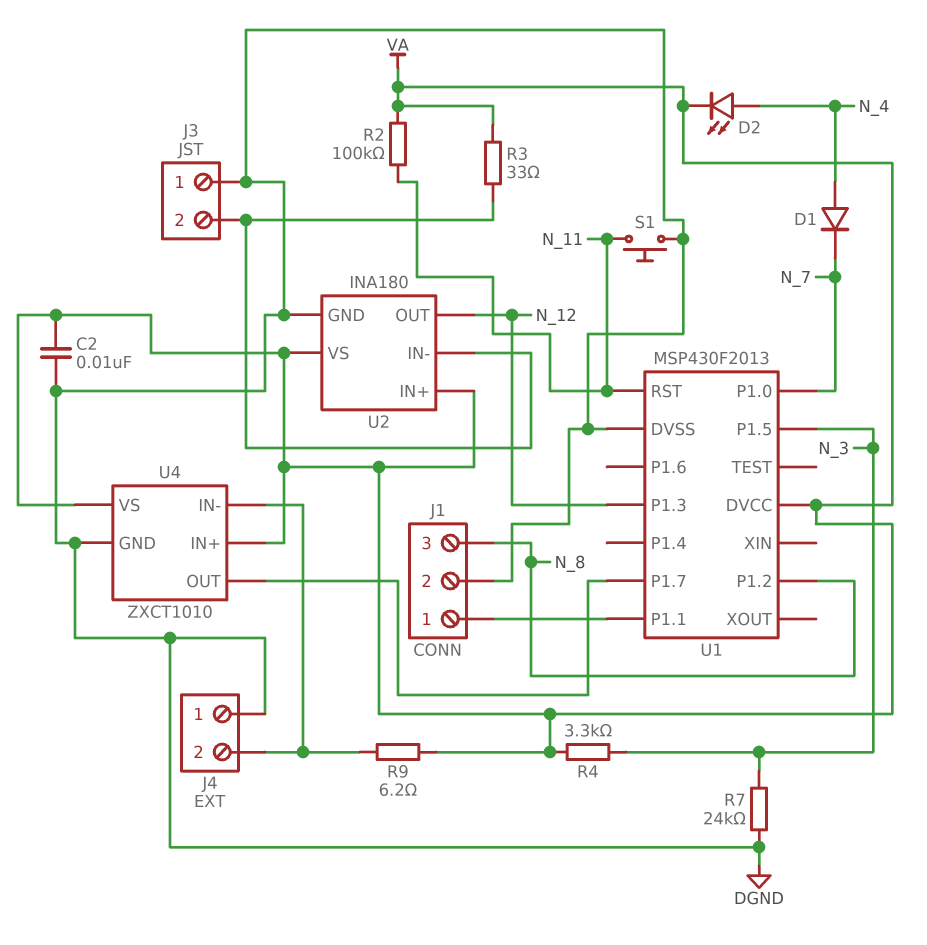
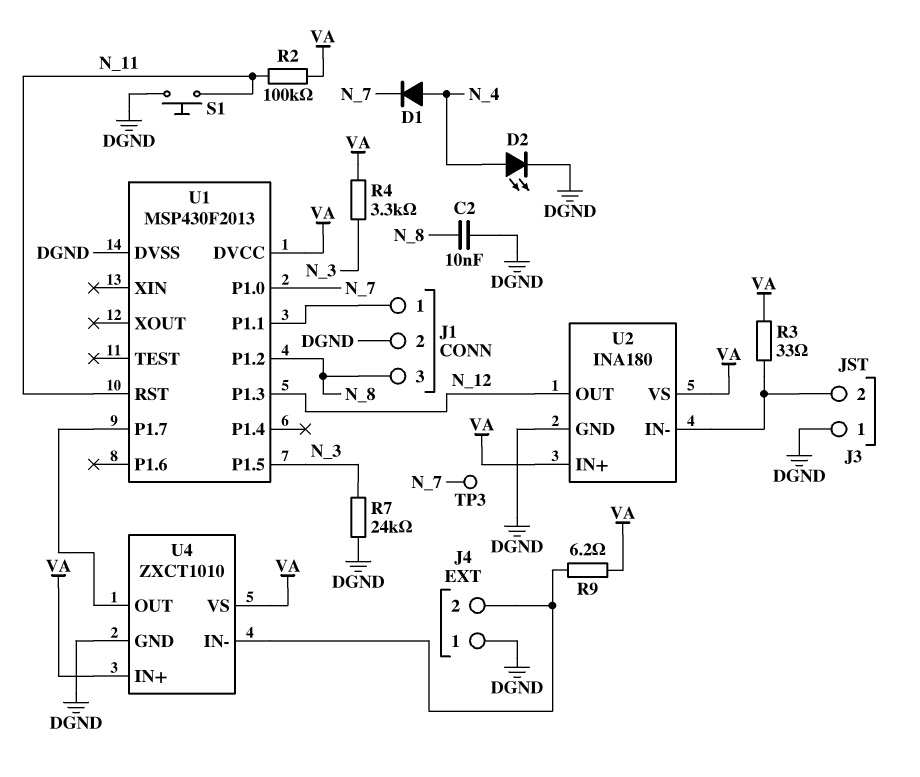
C2: 10nF (DGND, VA) -> 10nF (DGND, N_8)
D2: LED (A N_4, K VA) -> LED (A N_4, K DGND)
TP3: none -> test point (N_7)

